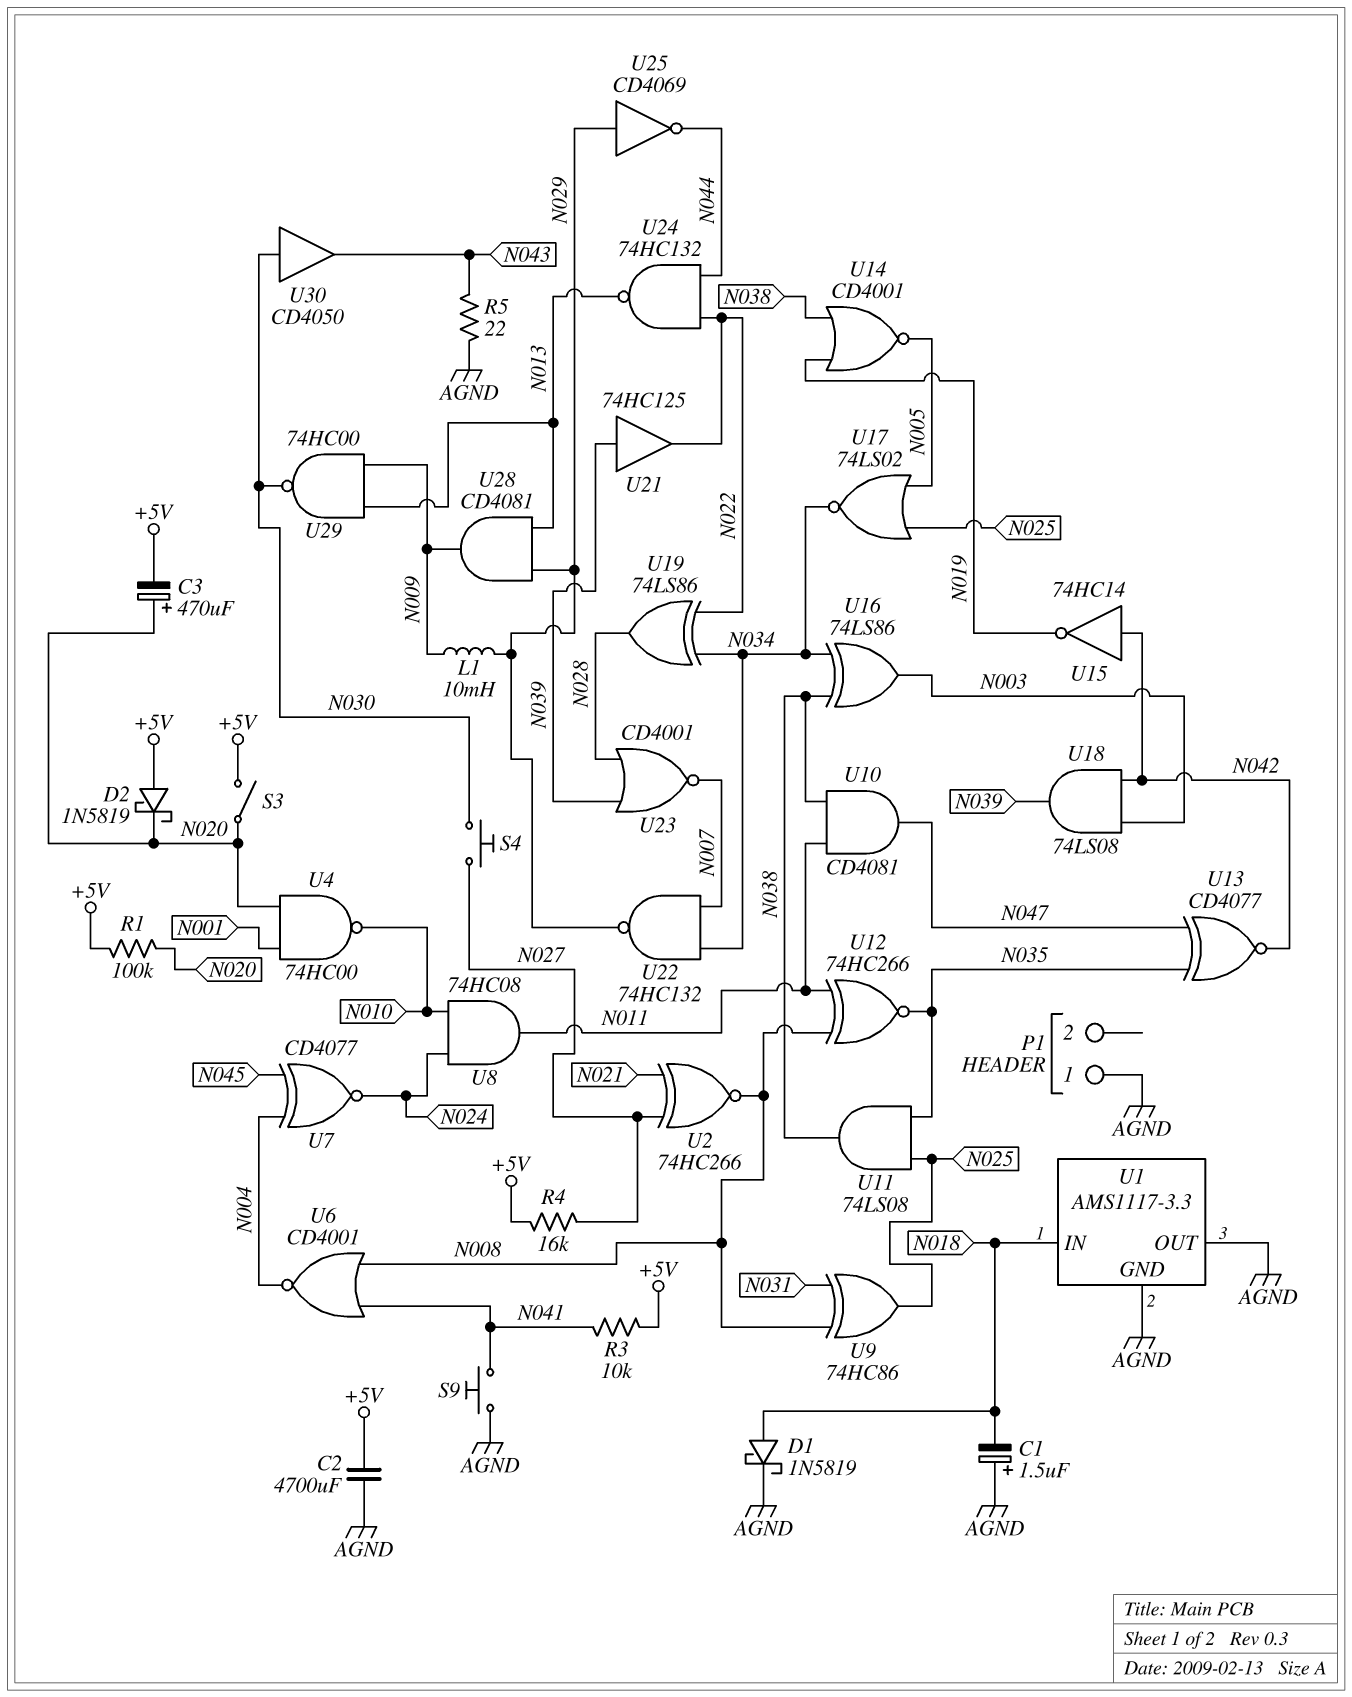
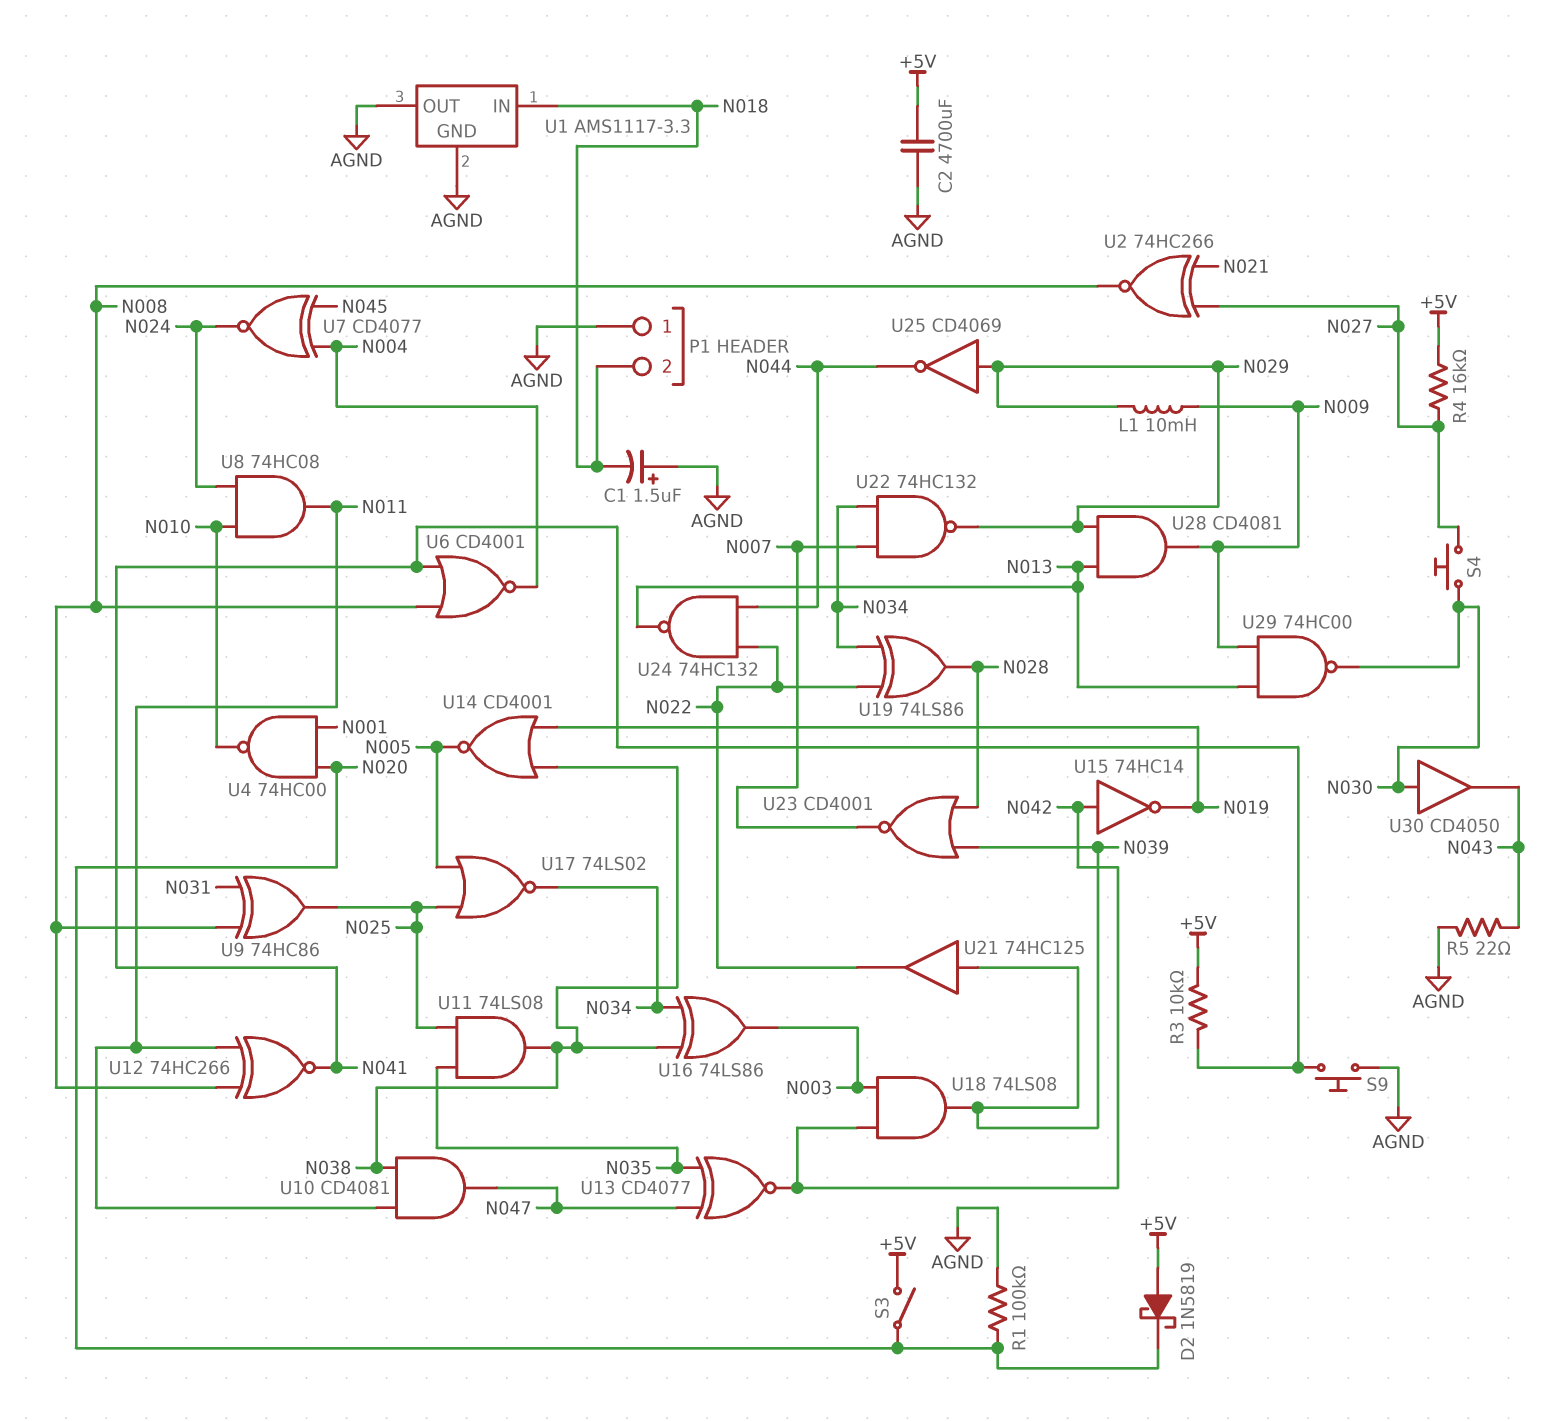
C3: 470uF (plus N020, minus +5V) -> none
D1: schottky 1N5819 (A N018, K AGND) -> none
P1 pin 2: none -> N018
R1: 100k (+5V, N020) -> 100k (AGND, N020)
U12: XNOR 74HC266 (in N008, in N011, out N035) -> XNOR 74HC266 (in N008, in N011, out N041)

